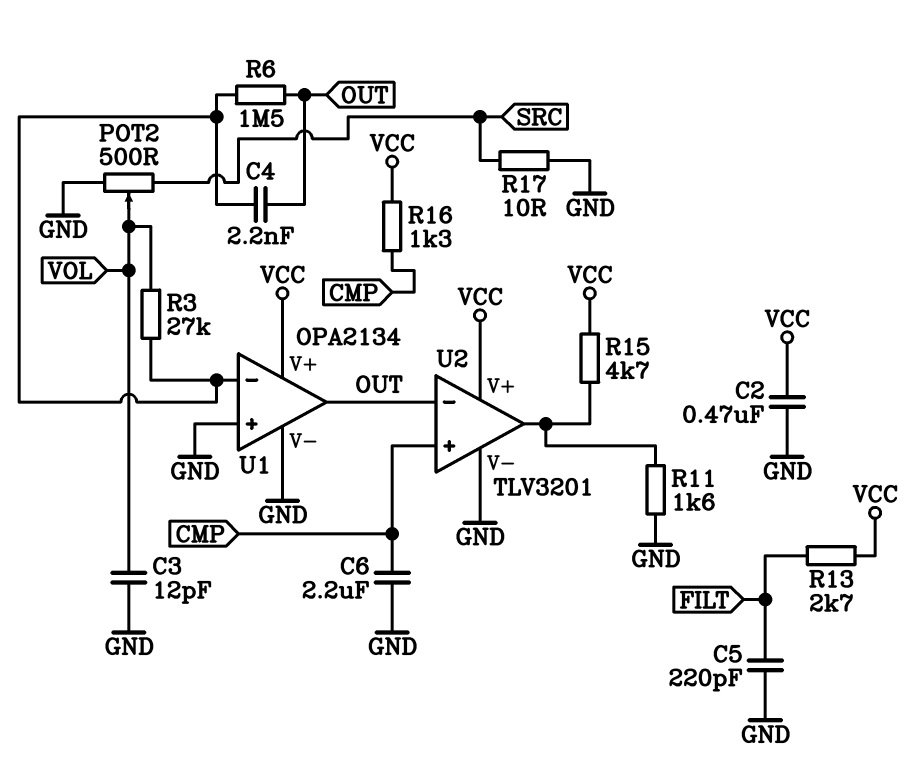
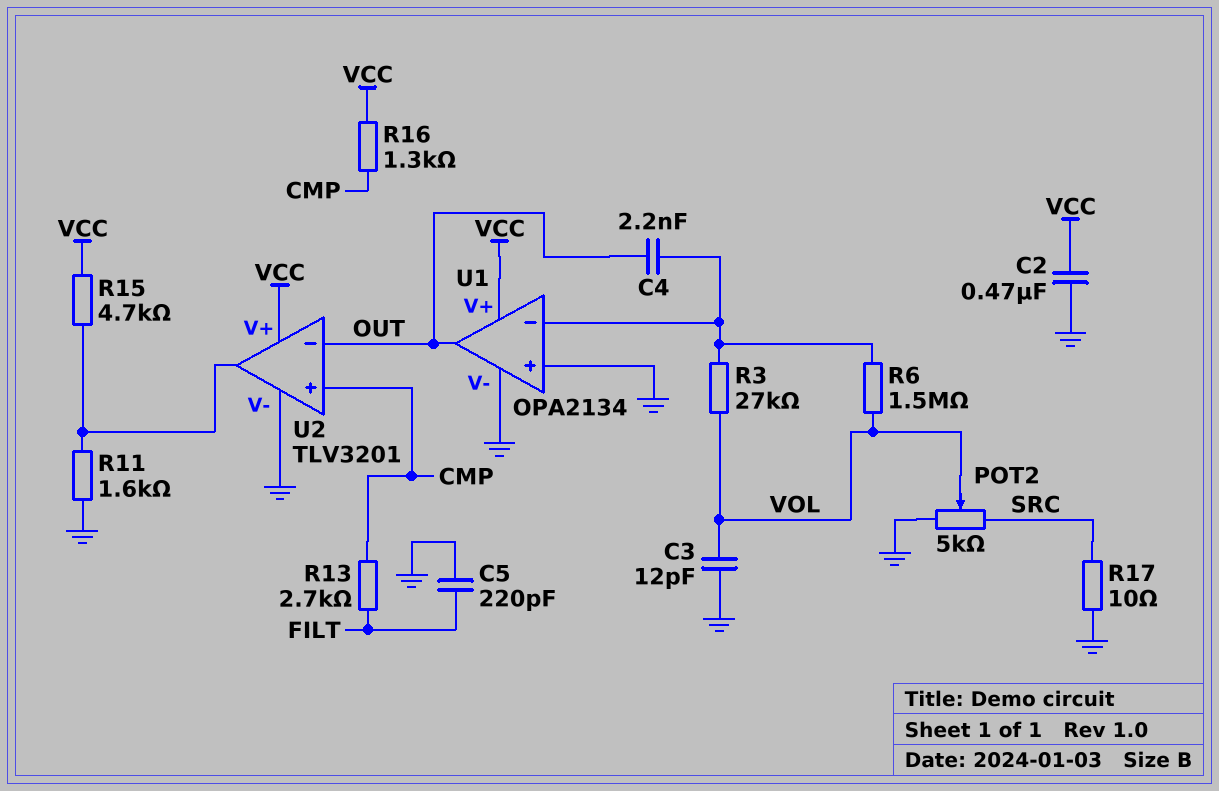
C6: 2.2uF (CMP, GND) -> none
POT2: 500 (GND, SRC, wiper VOL) -> 5k (GND, SRC, wiper VOL)
R6: 1.5M (OUT, U1/in-) -> 1.5M (U1/in-, VOL)
R13: 2.7k (FILT, VCC) -> 2.7k (CMP, FILT)

